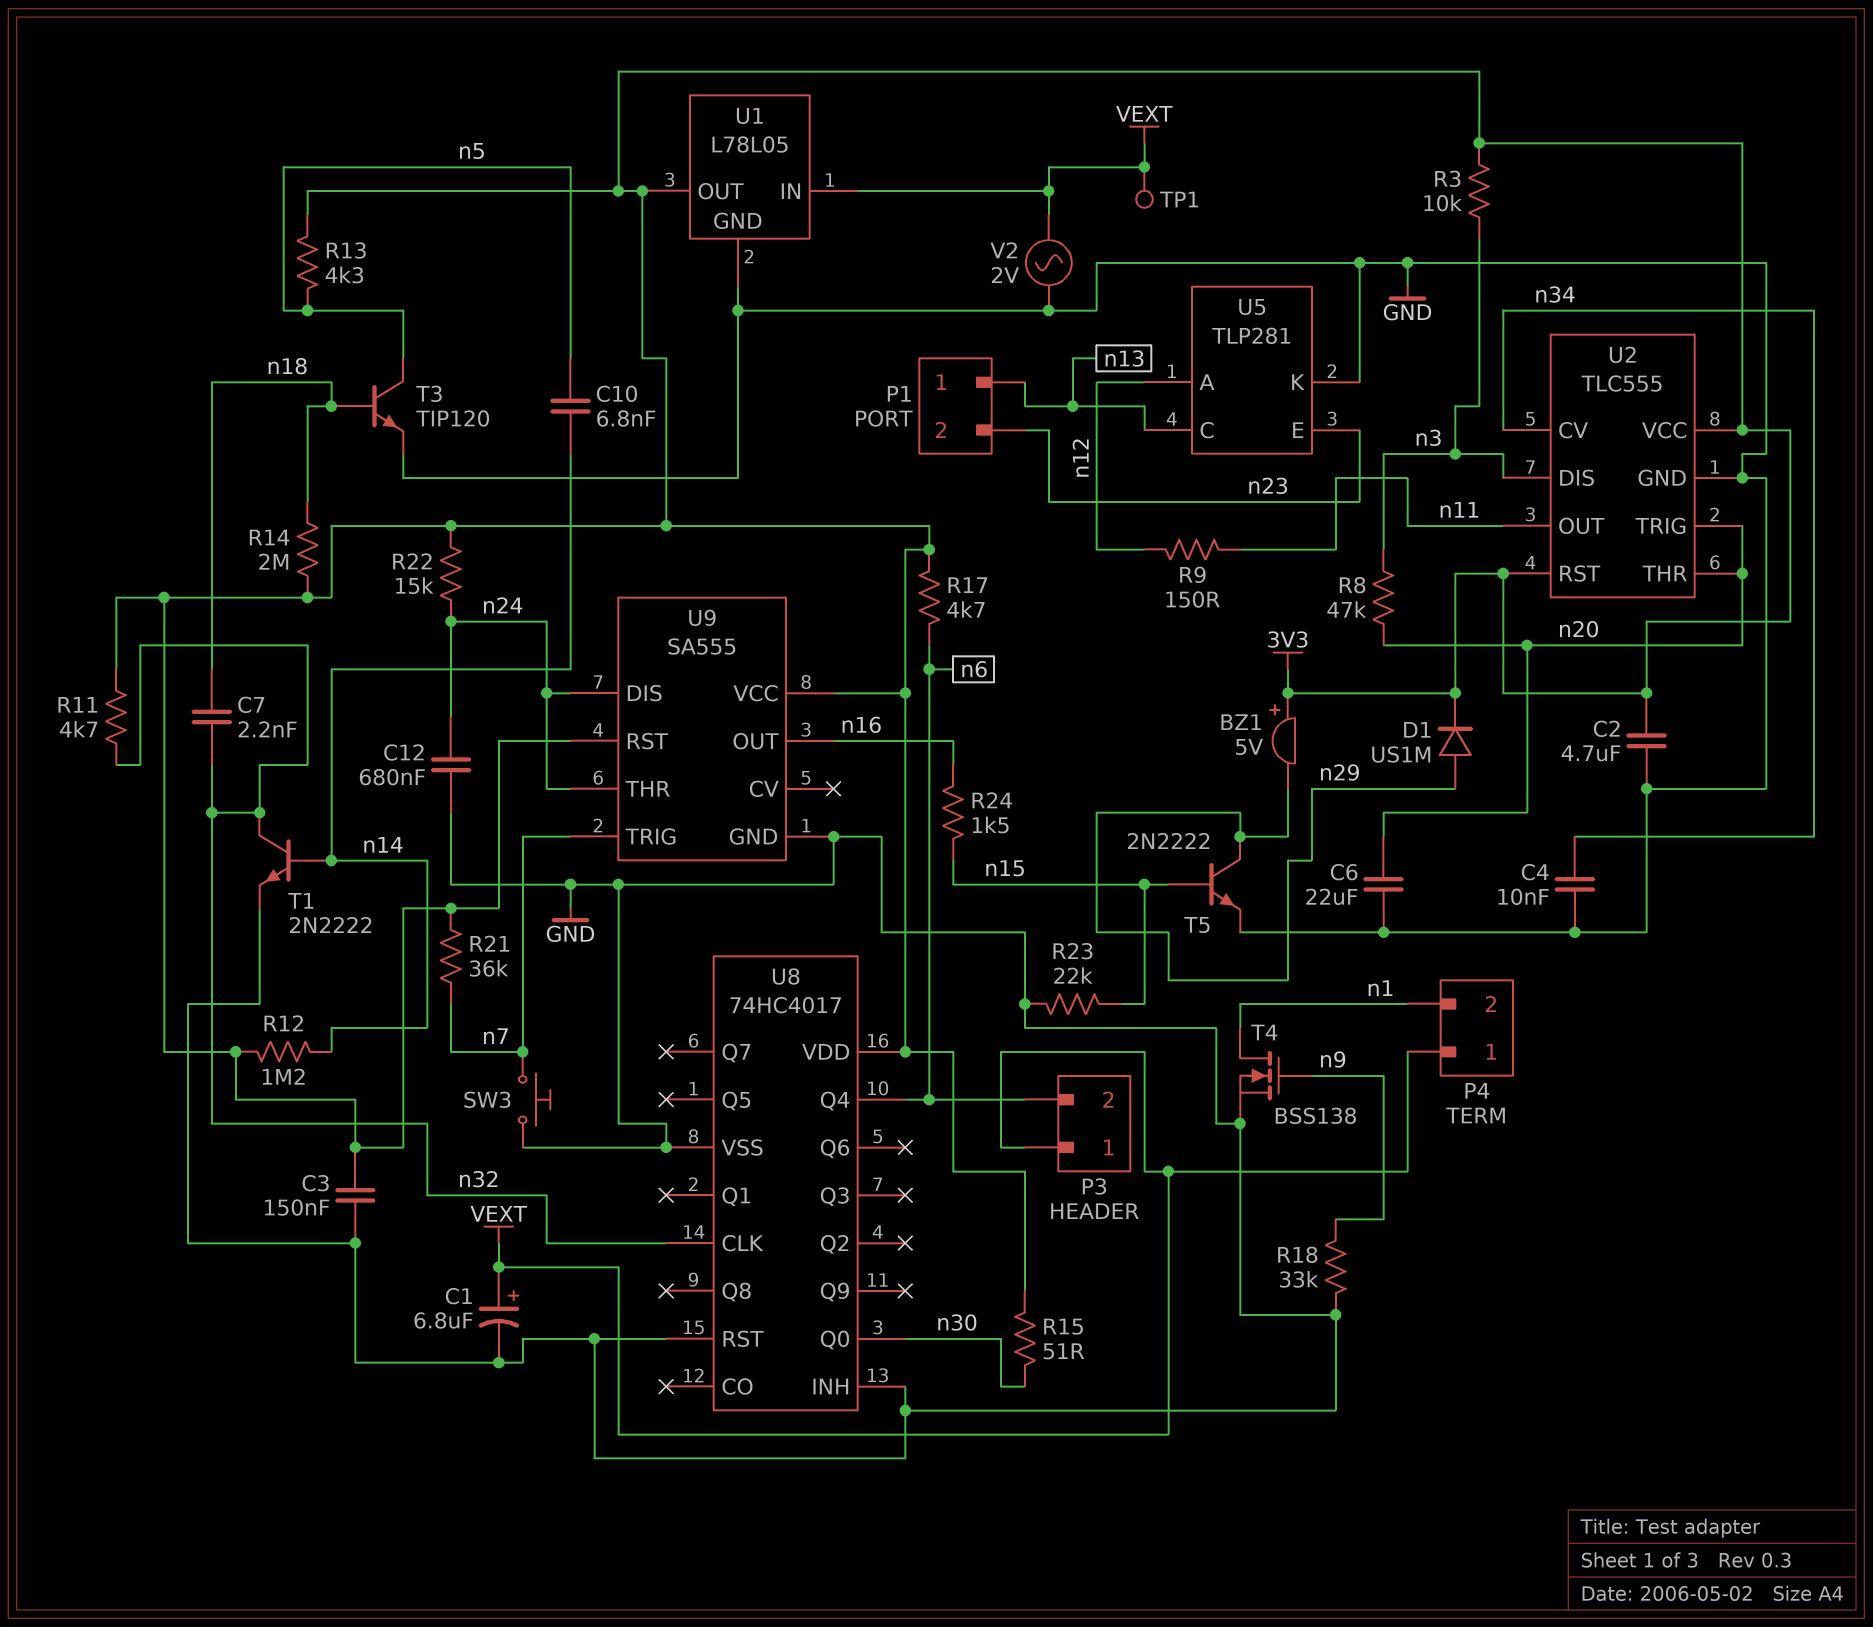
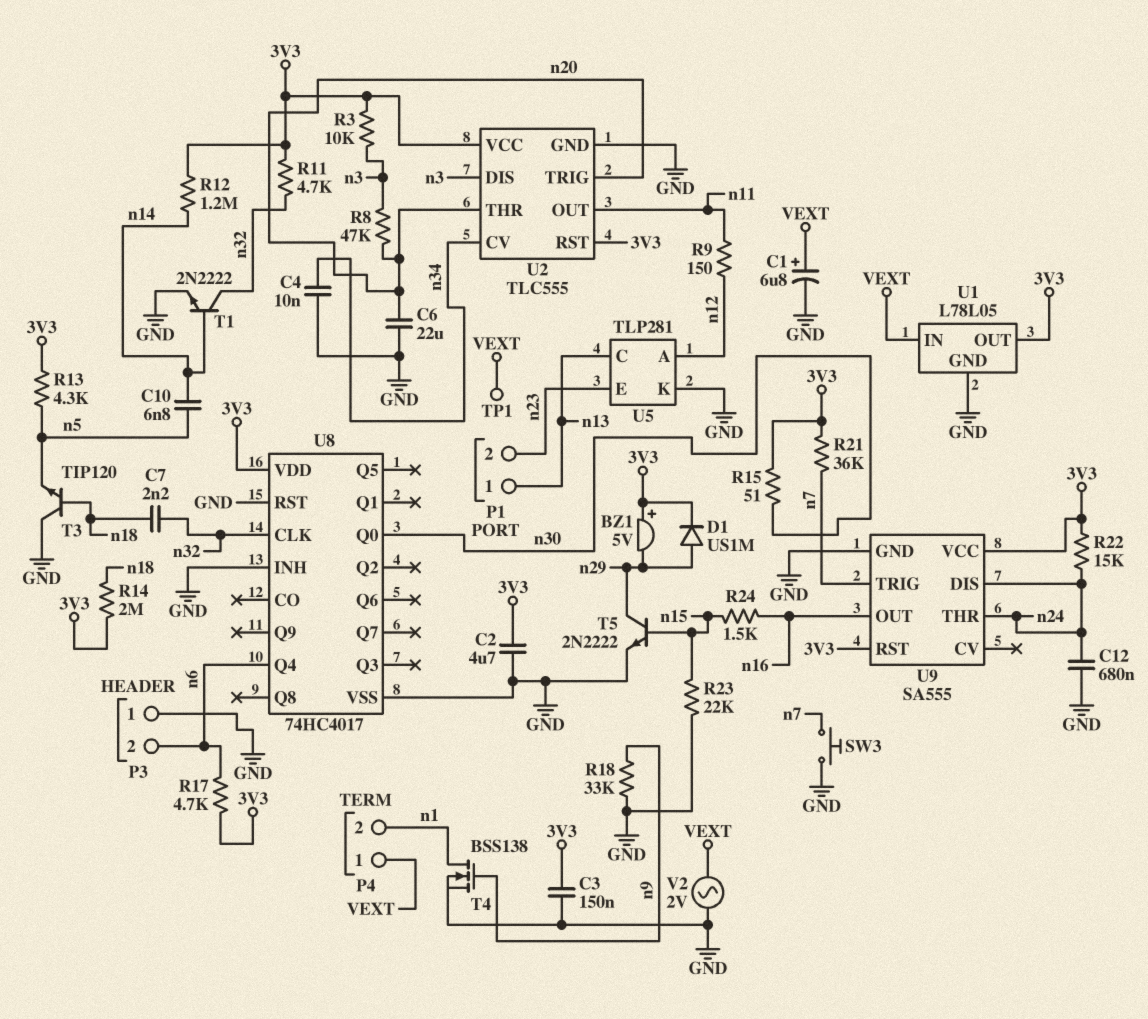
P3 pin 1: VEXT -> GND
T3: NPN TIP120 (B n18, C n5, E GND) -> NPN TIP120 (B n18, C GND, E n5)

